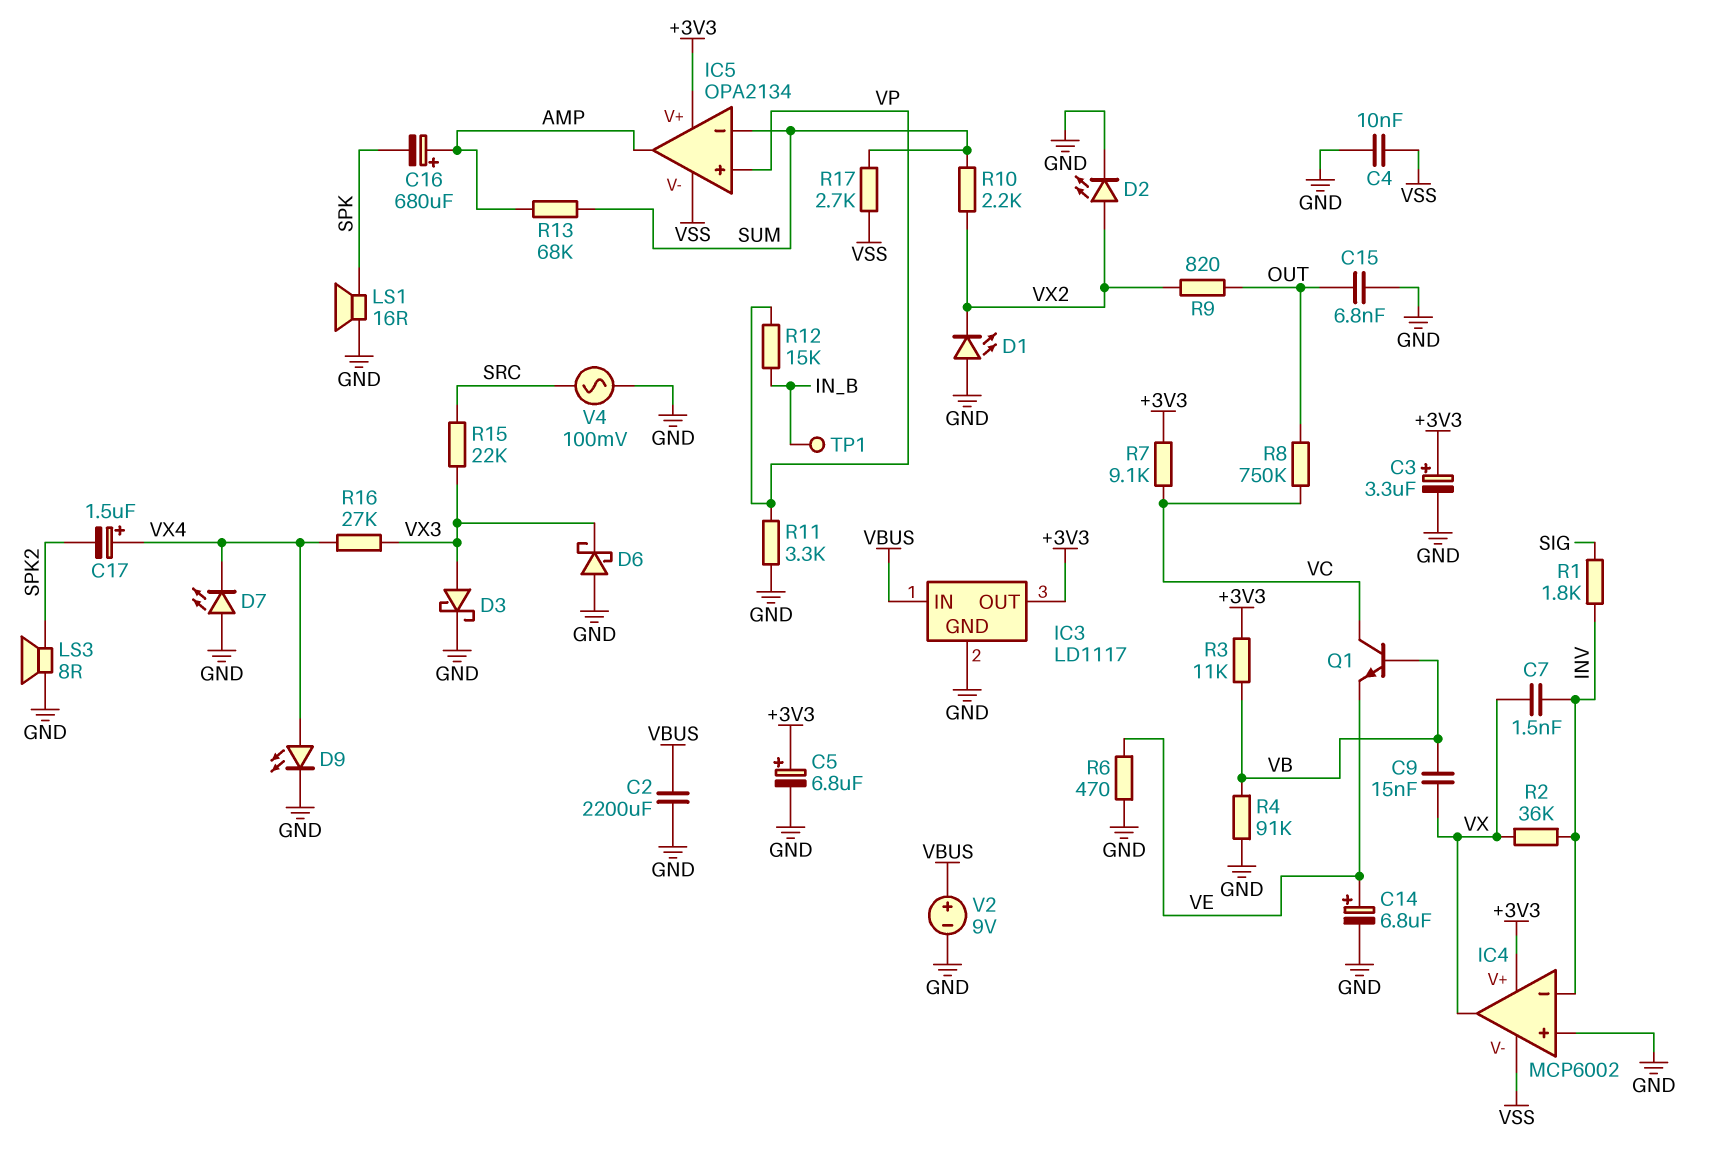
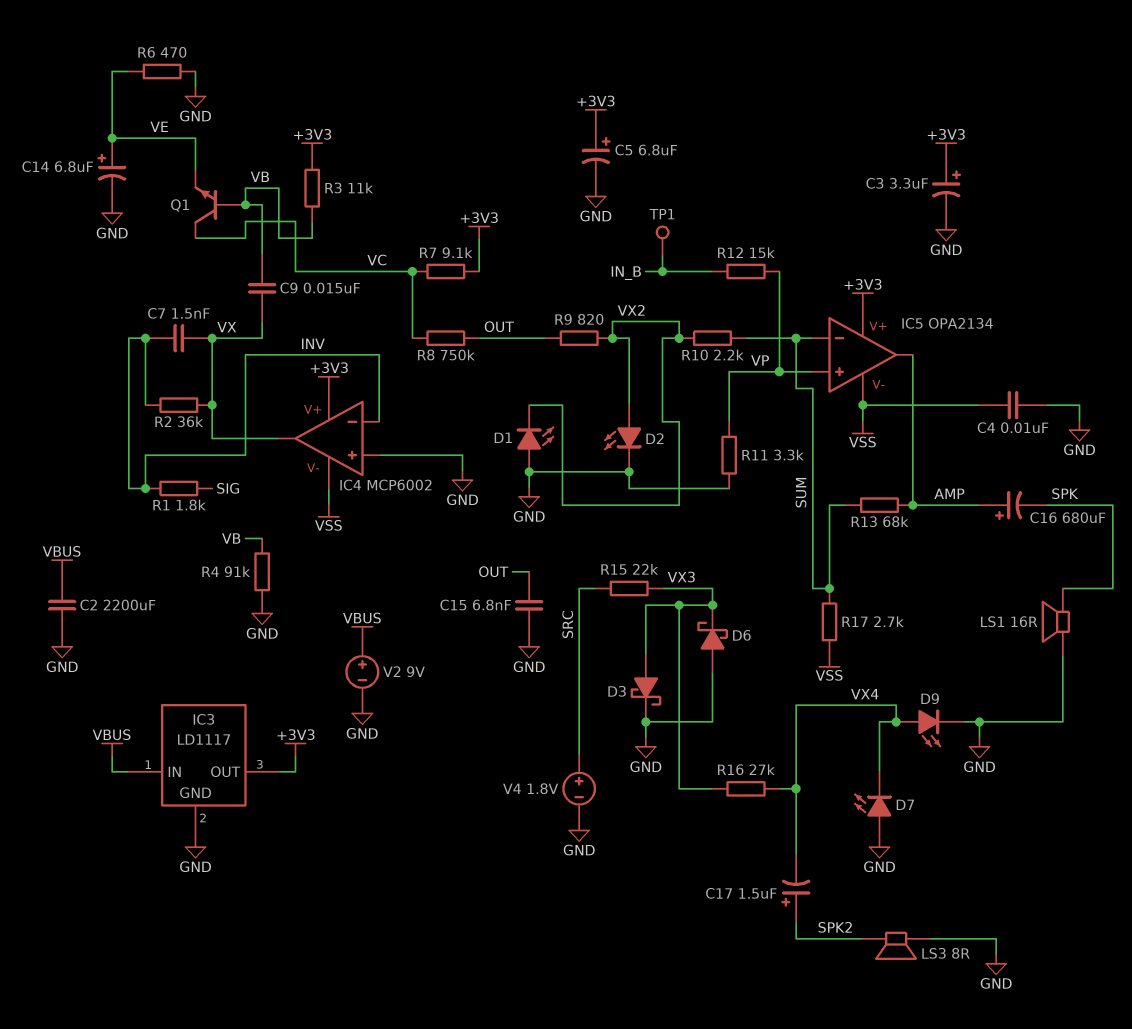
C17: 1.5uF (plus VX4, minus SPK2) -> 1.5uF (plus SPK2, minus VX4)
V4: AC 100mV (GND, SRC) -> 1.8V (plus SRC, minus GND)

